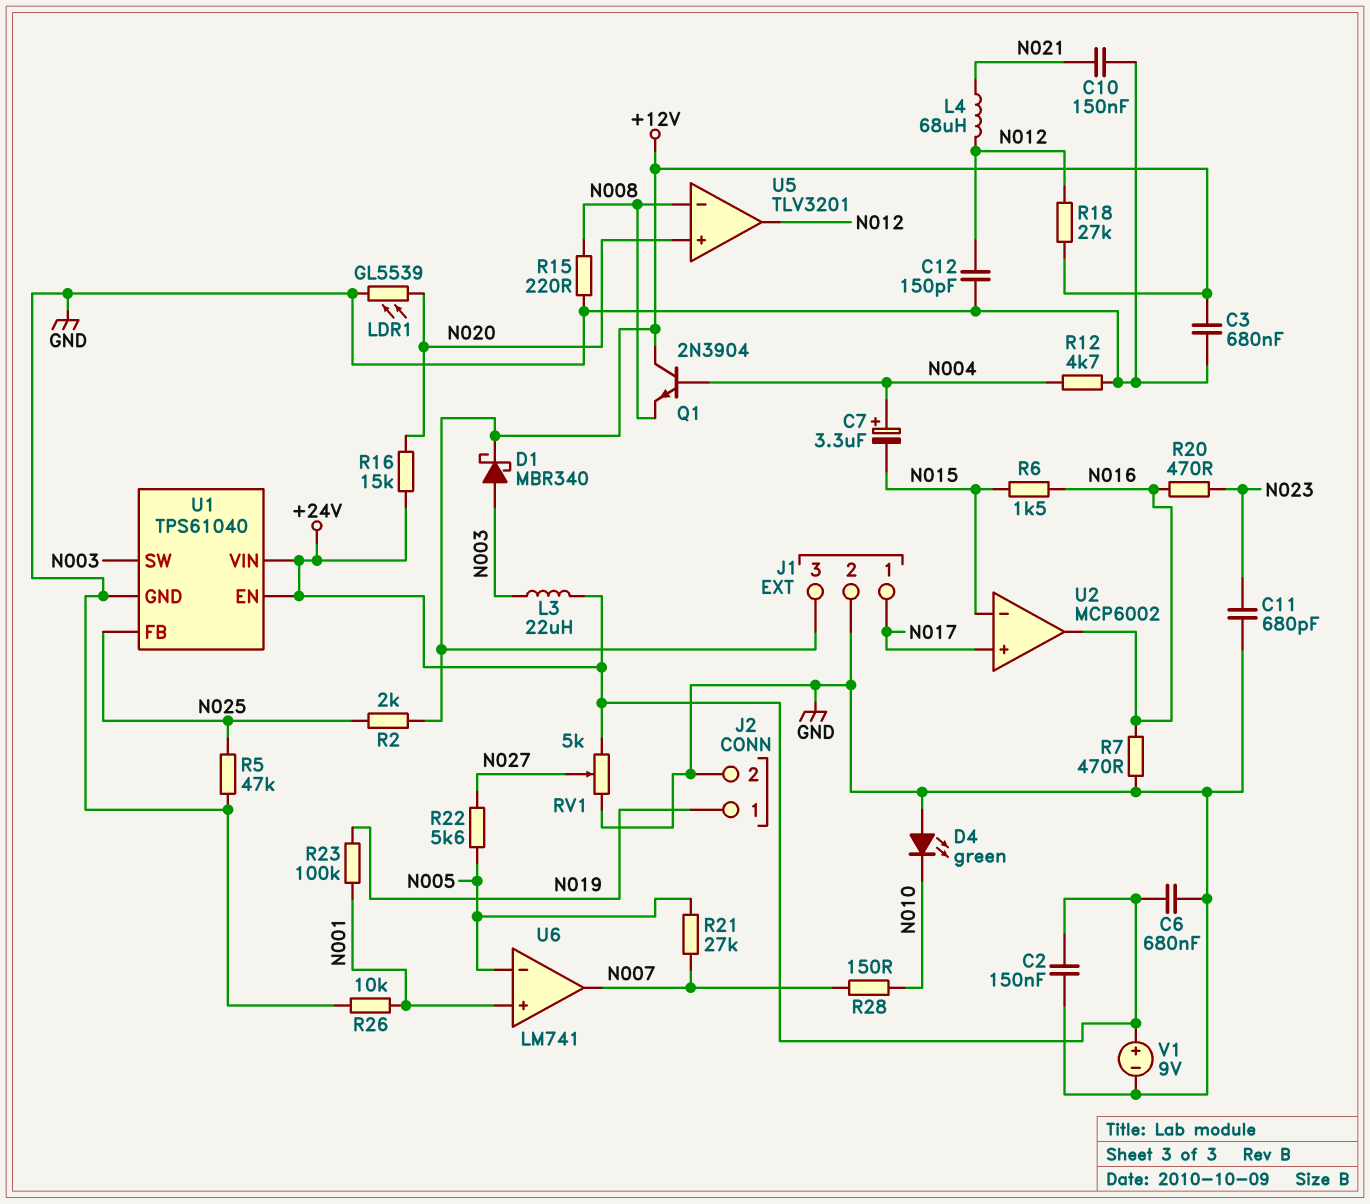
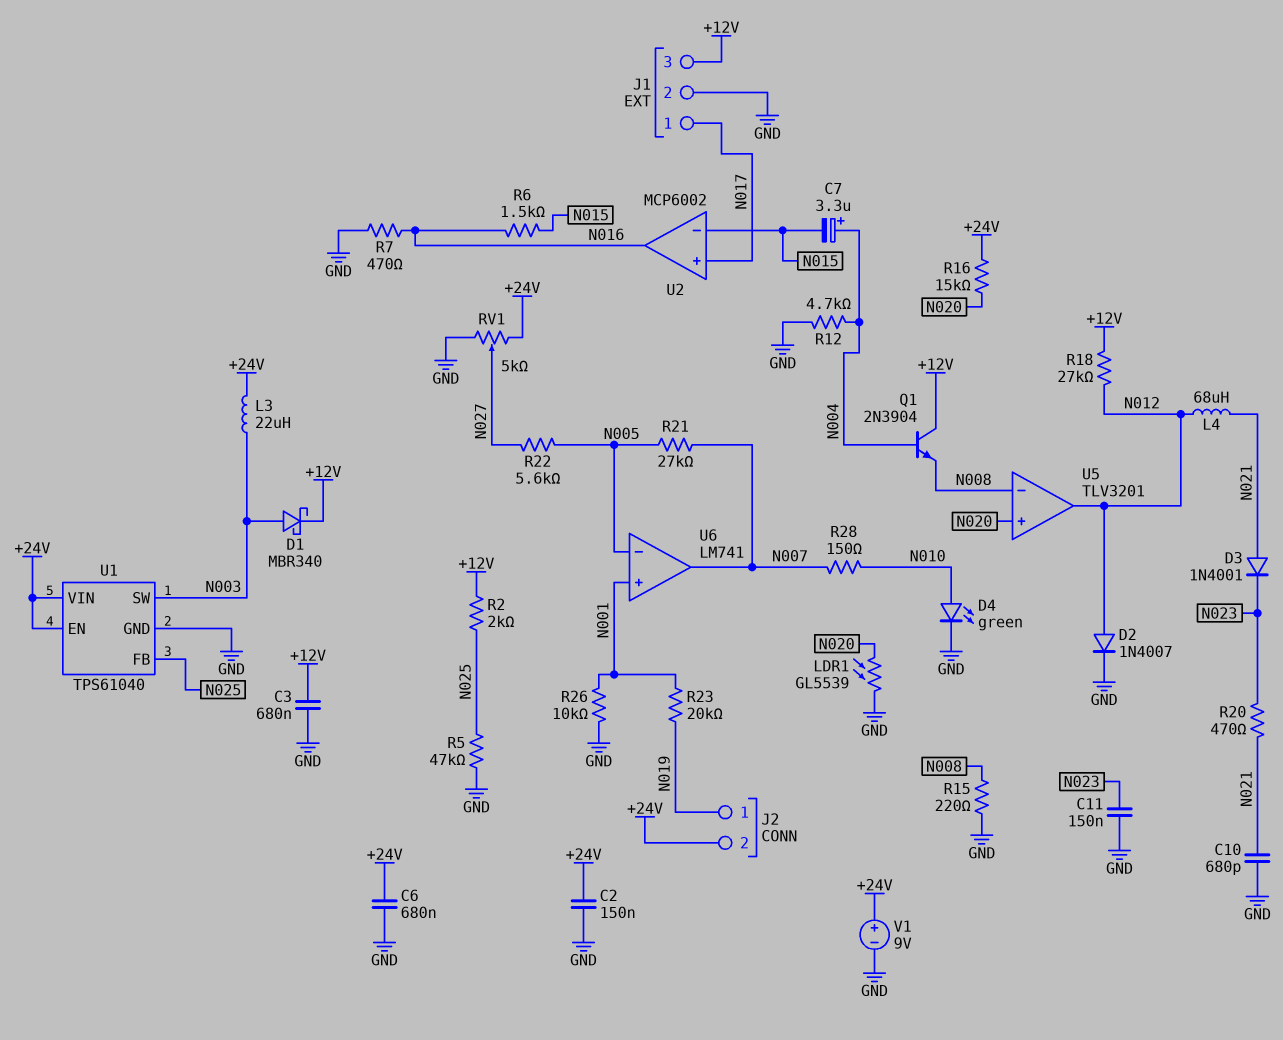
C10: 150nF (GND, N021) -> 680pF (GND, N021)
C11: 680pF (GND, N023) -> 150nF (GND, N023)
C12: 150pF (GND, N012) -> none
D2: none -> diode 1N4007 (A N012, K GND)
D3: none -> diode 1N4001 (A N021, K N023)
D4: LED green (A GND, K N010) -> LED green (A N010, K GND)
J2 pin 2: GND -> +24V
R20: 470 (N016, N023) -> 470 (N021, N023)
R23: 100k (N001, N019) -> 20k (N001, N019)

